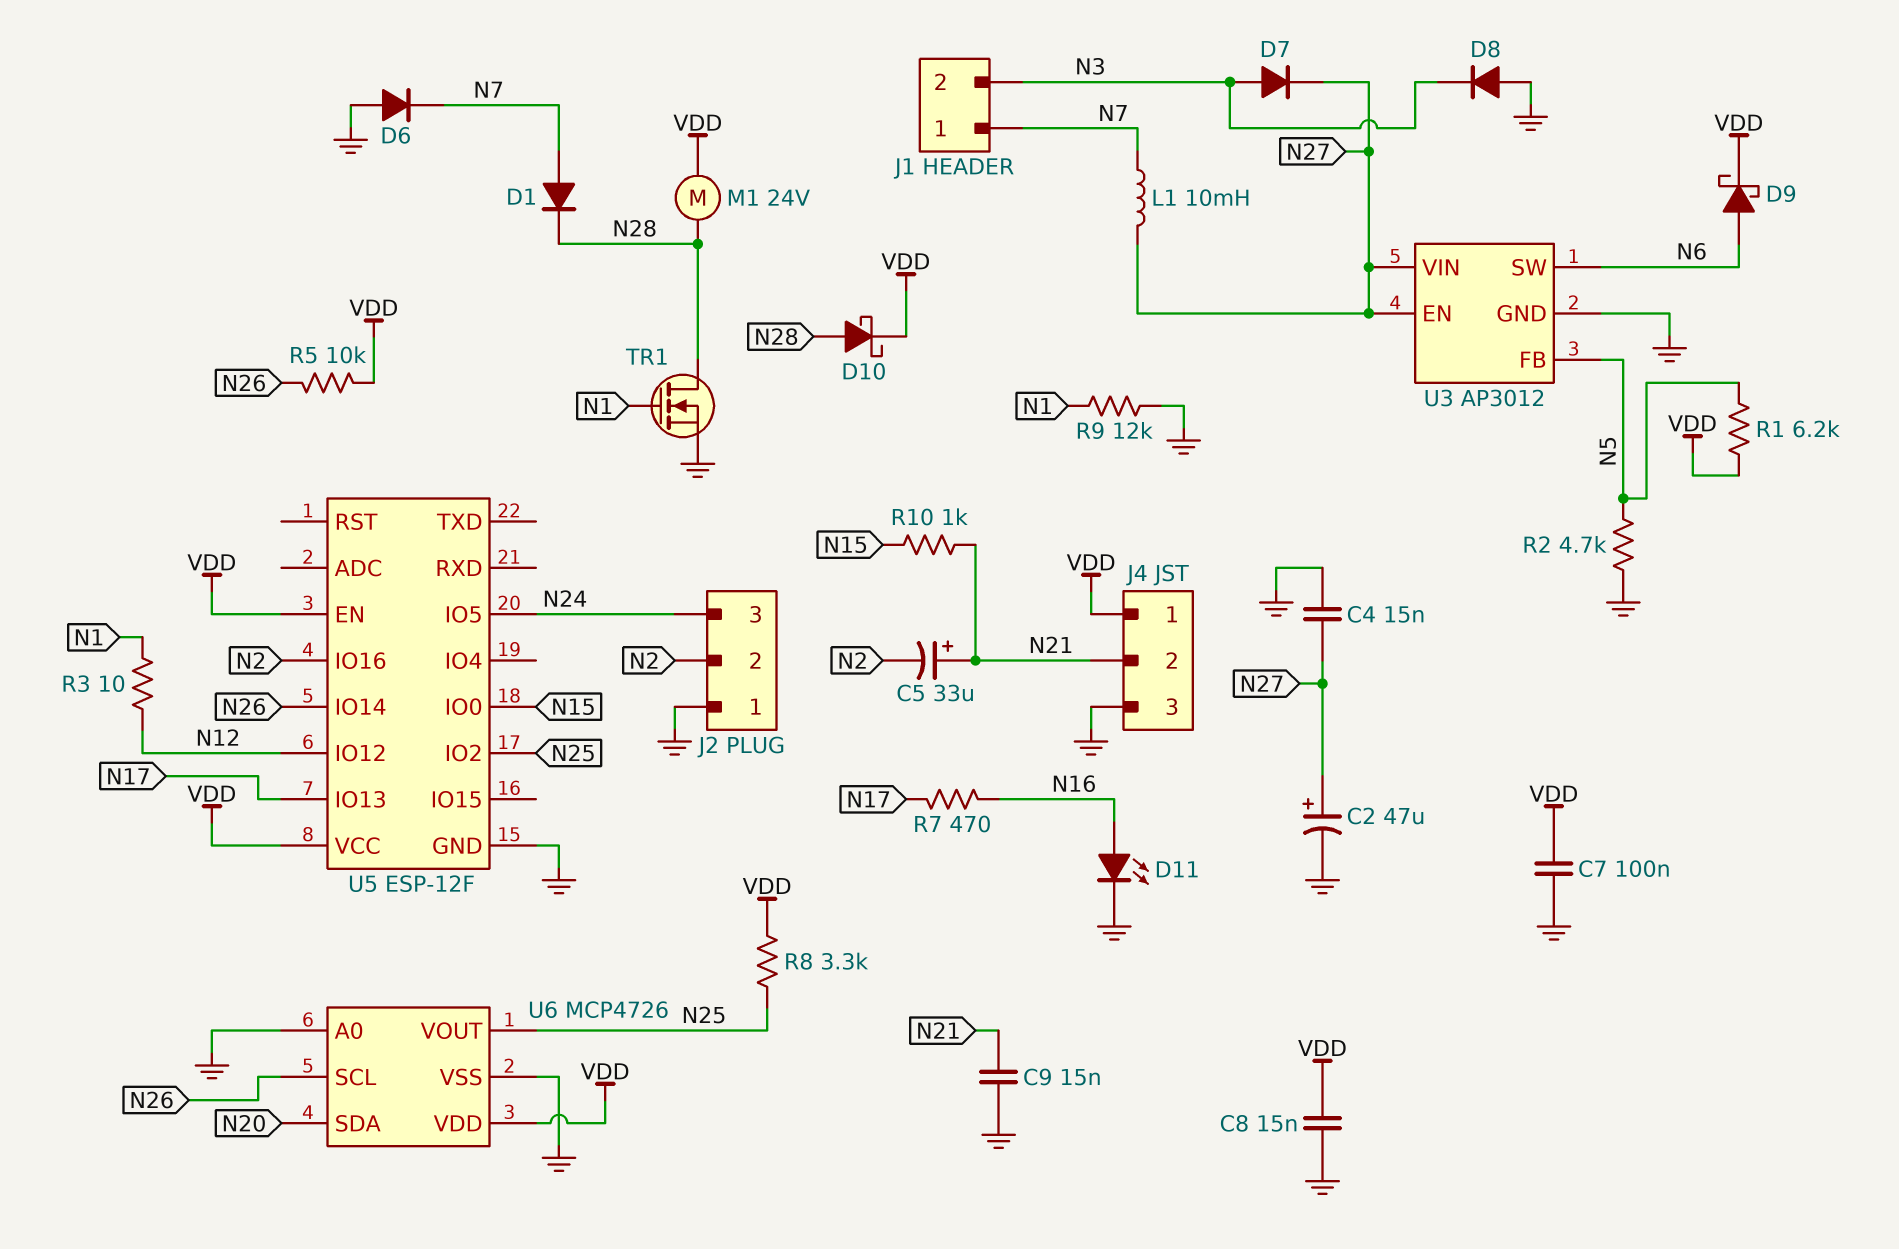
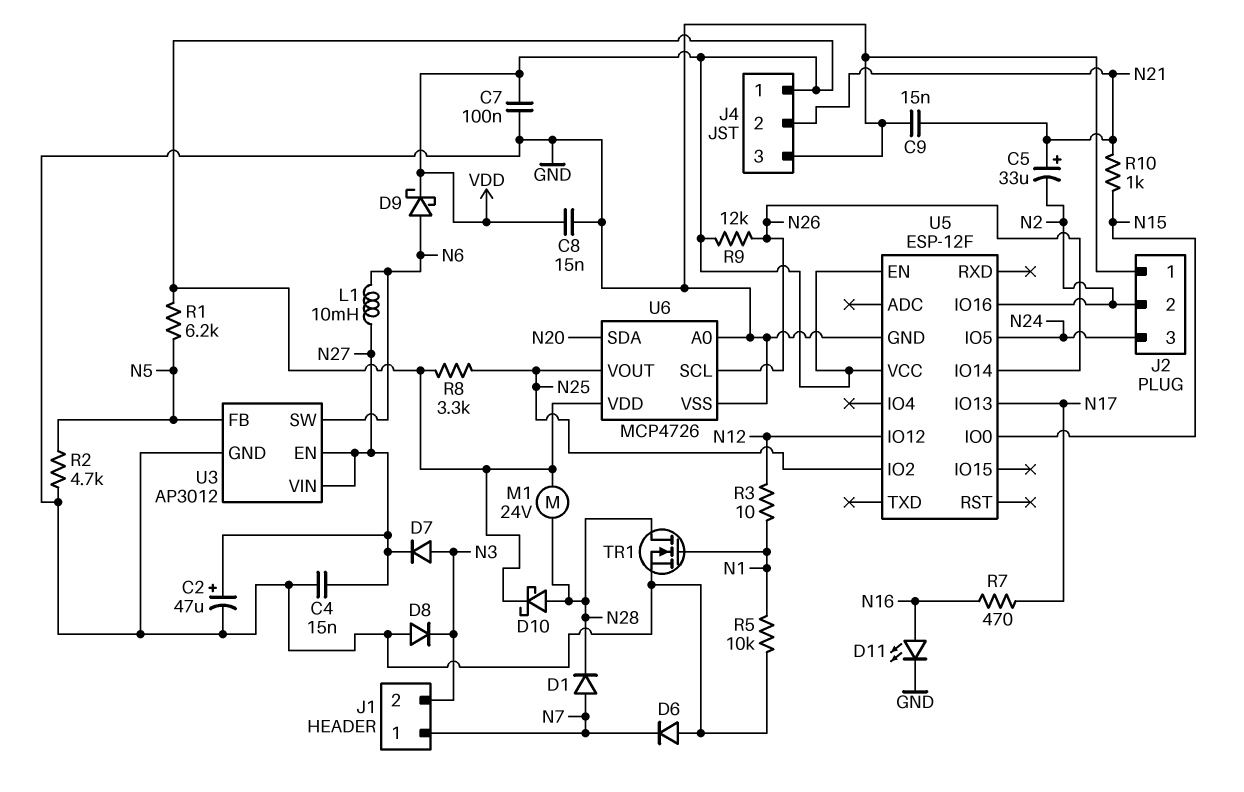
L1: 10mH (N7, N27) -> 10mH (N6, N27)
R5: 10k (N26, VDD) -> 10k (GND, N1)
R9: 12k (GND, N1) -> 12k (N26, VDD)

